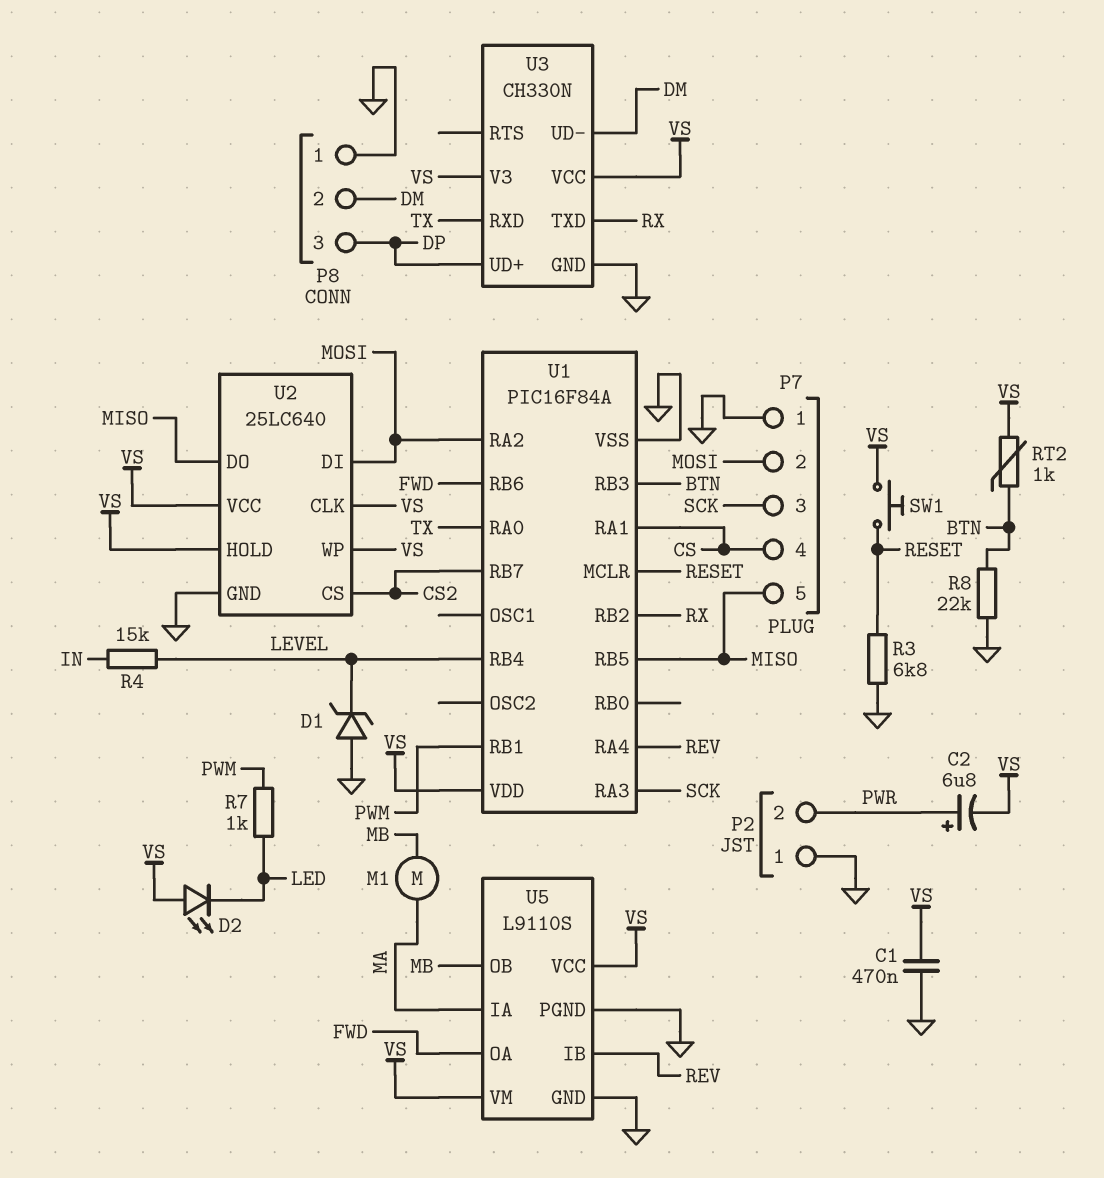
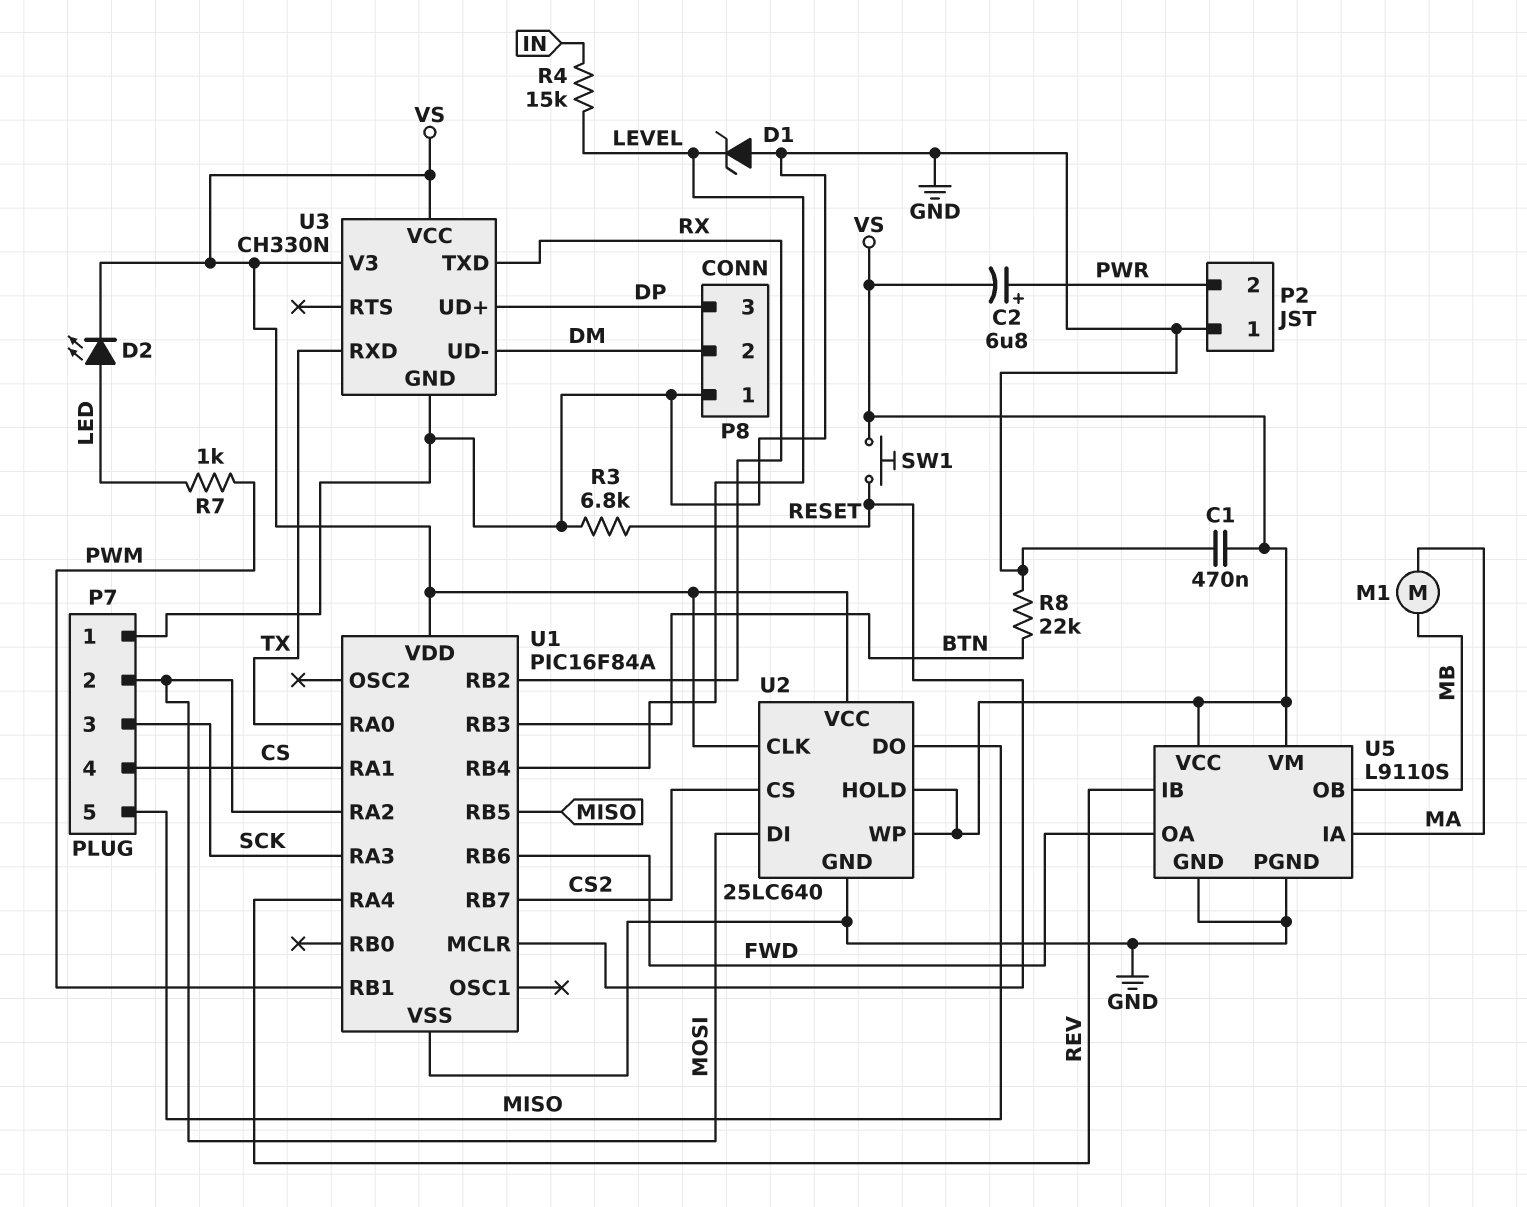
D2: LED (A VS, K LED) -> LED (A LED, K VS)
RT2: 1k (BTN, VS) -> none

